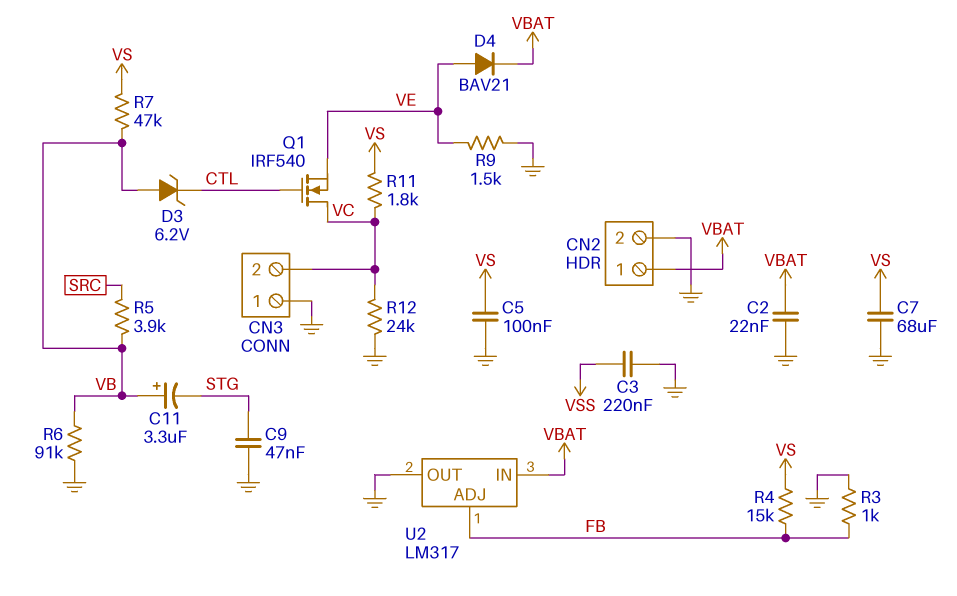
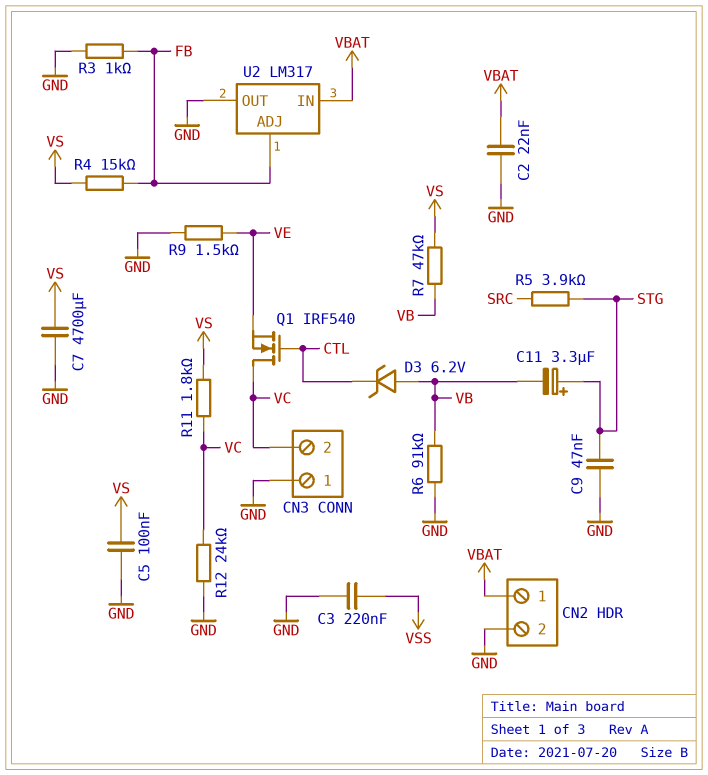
C7: 68uF (GND, VS) -> 4700uF (GND, VS)
C11: 3.3uF (plus VB, minus STG) -> 3.3uF (plus STG, minus VB)
D4: diode BAV21 (A VE, K VBAT) -> none
R5: 3.9k (SRC, VB) -> 3.9k (SRC, STG)

